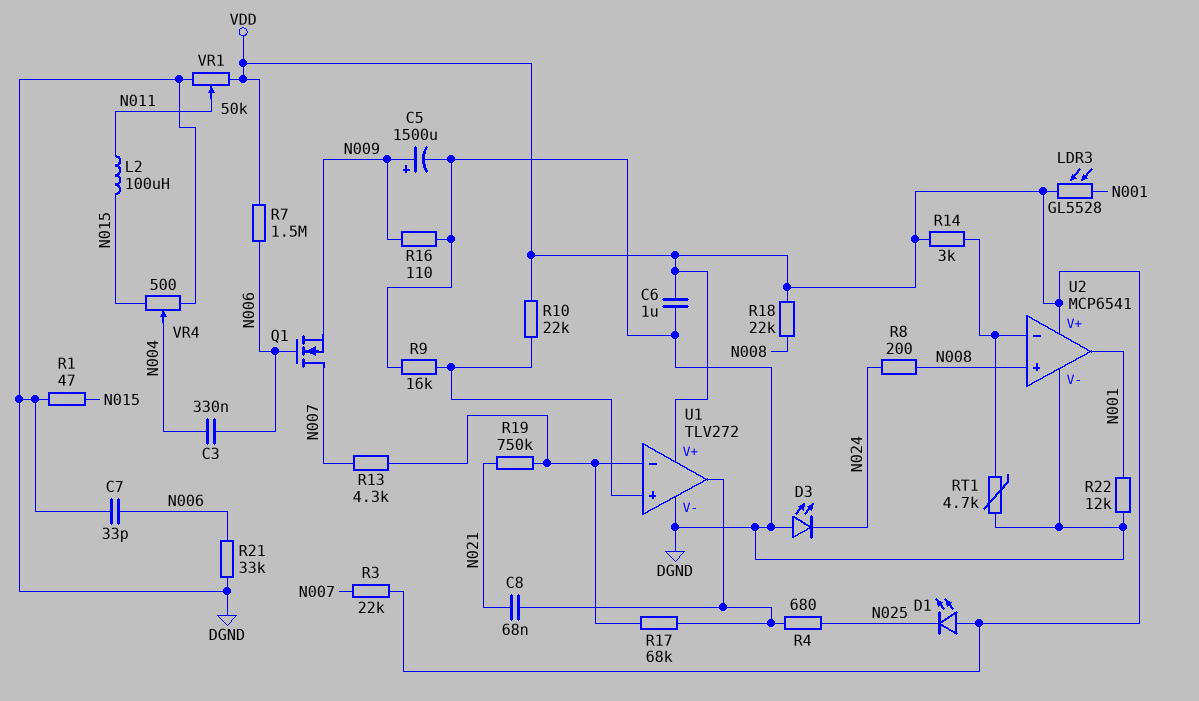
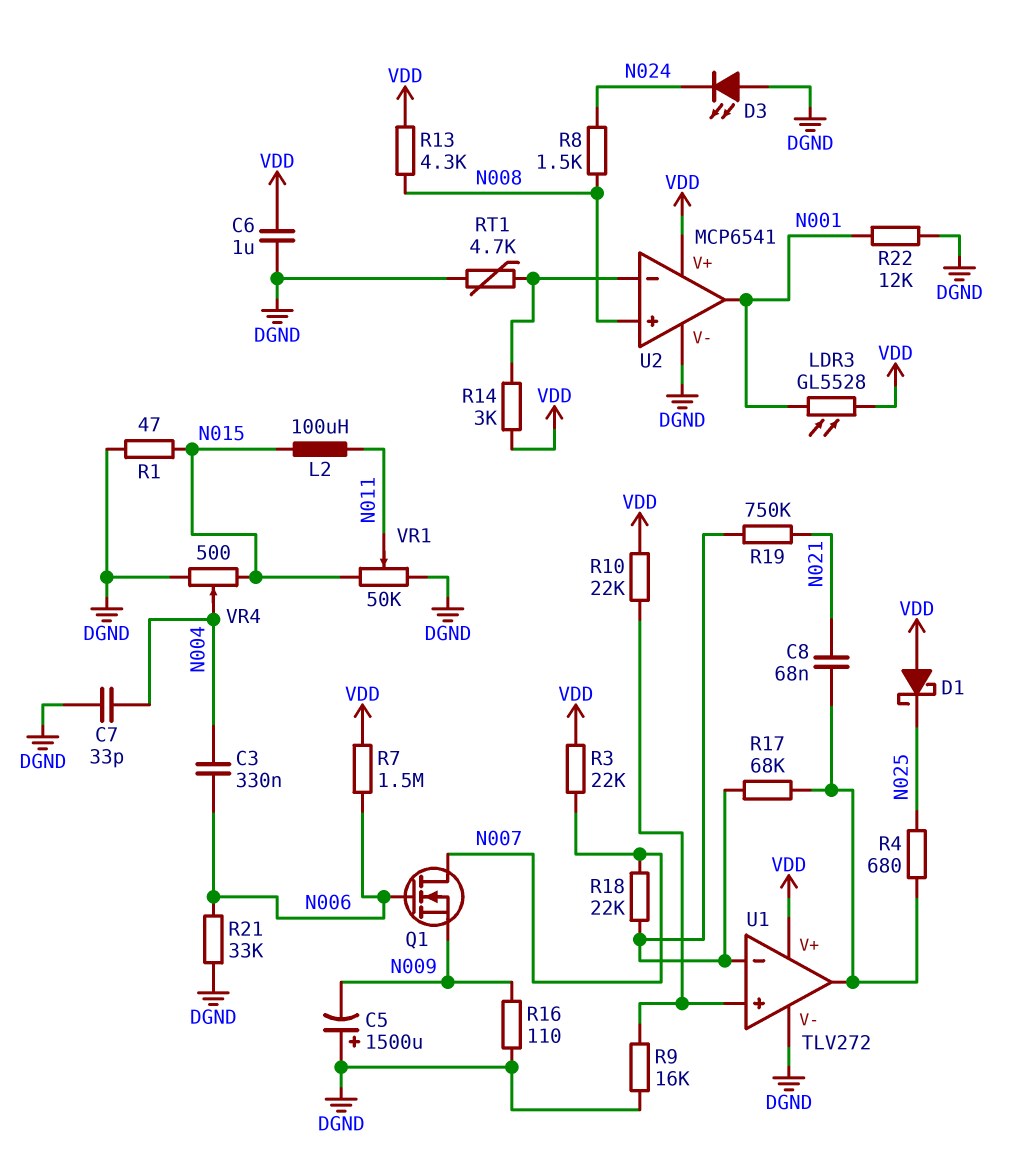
C5: 1500uF (plus N009, minus DGND) -> 1500uF (plus DGND, minus N009)
C7: 33pF (DGND, N006) -> 33pF (DGND, N004)
D1: LED (A VDD, K N025) -> schottky (A VDD, K N025)
R8: 200 (N008, N024) -> 1.5k (N008, N024)
R13: 4.3k (N007, U1/in-) -> 4.3k (N008, VDD)
R18: 22k (N008, VDD) -> 22k (N007, U1/in-)
VR1: 50k (DGND, VDD, wiper N011) -> 50k (DGND, N015, wiper N011)

